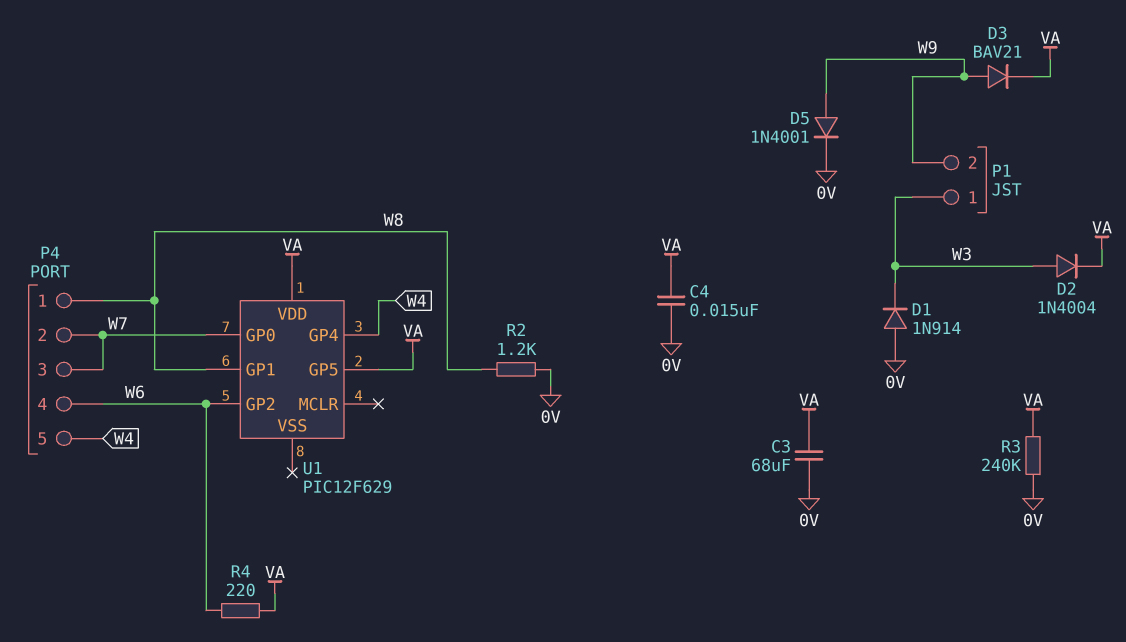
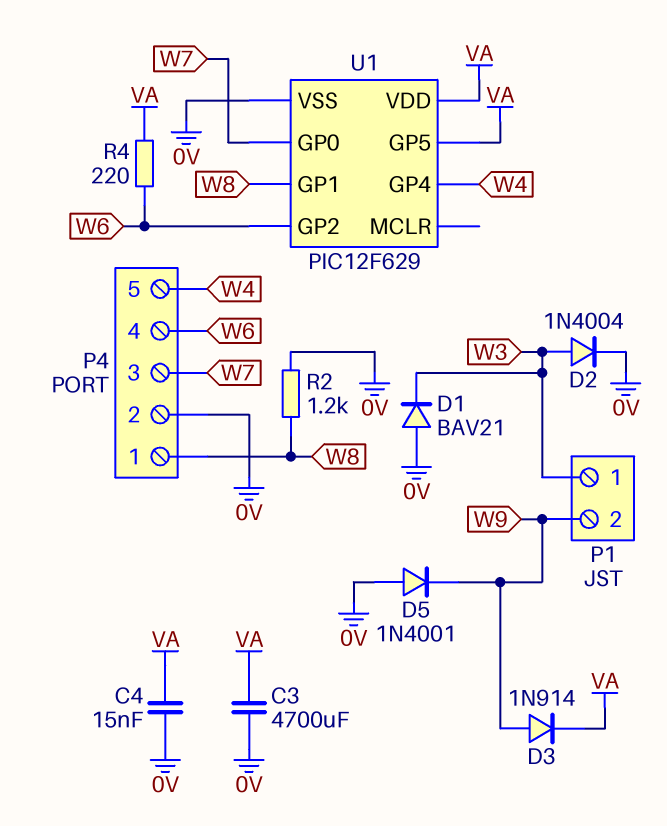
C3: 68uF (0V, VA) -> 4700uF (0V, VA)
D1: diode 1N914 (A 0V, K W3) -> diode BAV21 (A 0V, K W3)
D2: diode 1N4004 (A W3, K VA) -> diode 1N4004 (A W3, K 0V)
D3: diode BAV21 (A W9, K VA) -> diode 1N914 (A W9, K VA)
D5: diode 1N4001 (A W9, K 0V) -> diode 1N4001 (A 0V, K W9)
P4 pin 2: W7 -> 0V
R3: 240k (0V, VA) -> none
U1 pin VSS: none -> 0V

